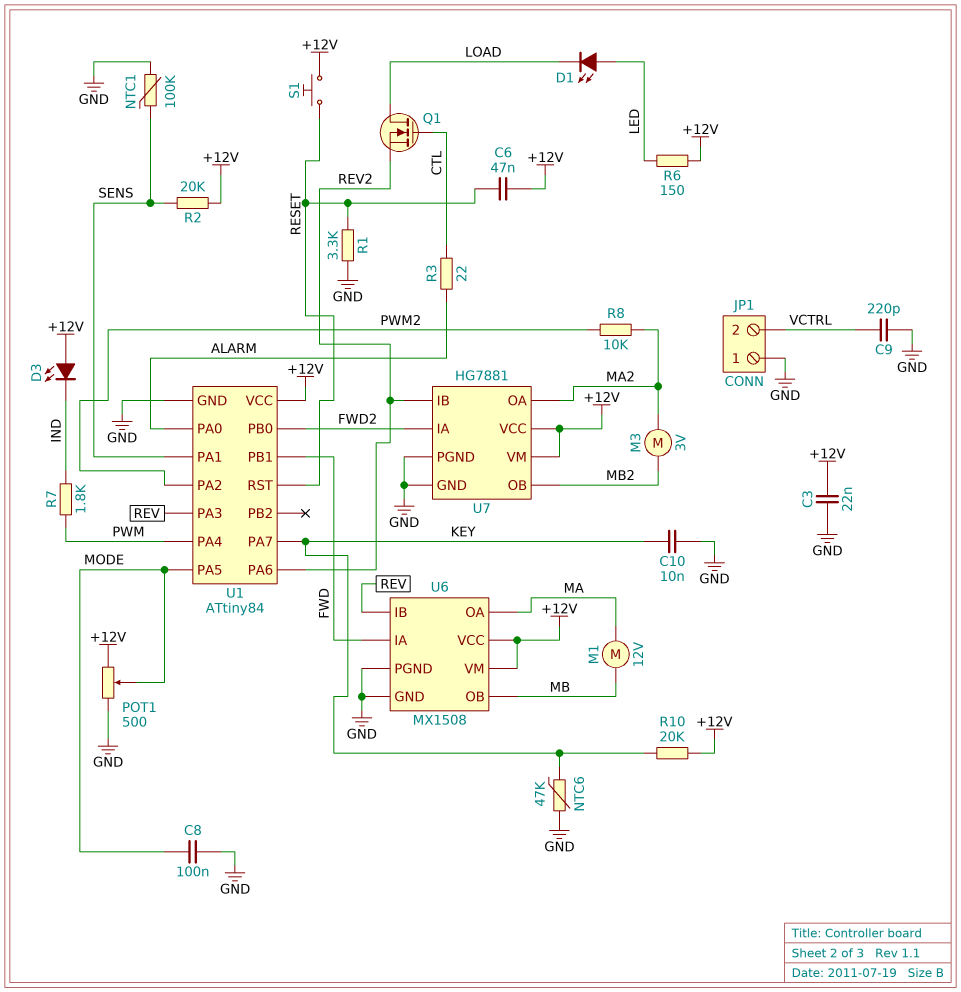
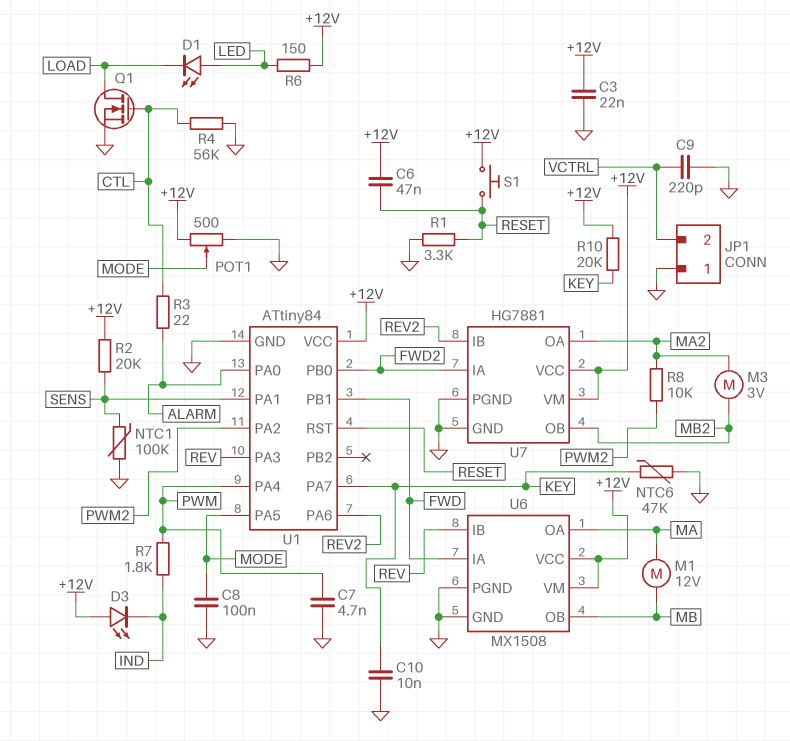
C7: none -> 4.7nF (GND, PWM)
Q1: NMOS (G CTL, D LOAD, S REV2) -> NMOS (G CTL, D LOAD, S GND)
R4: none -> 56k (CTL, GND)

